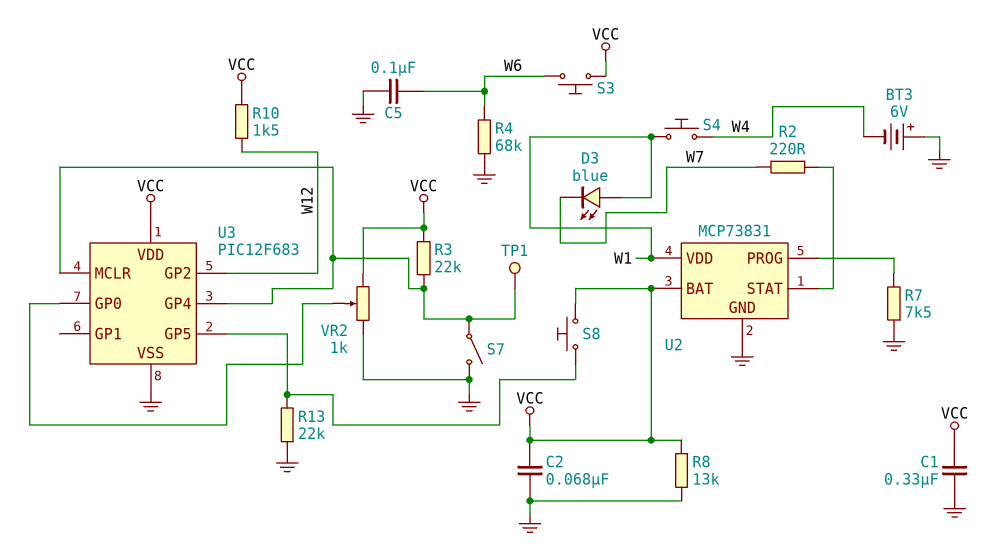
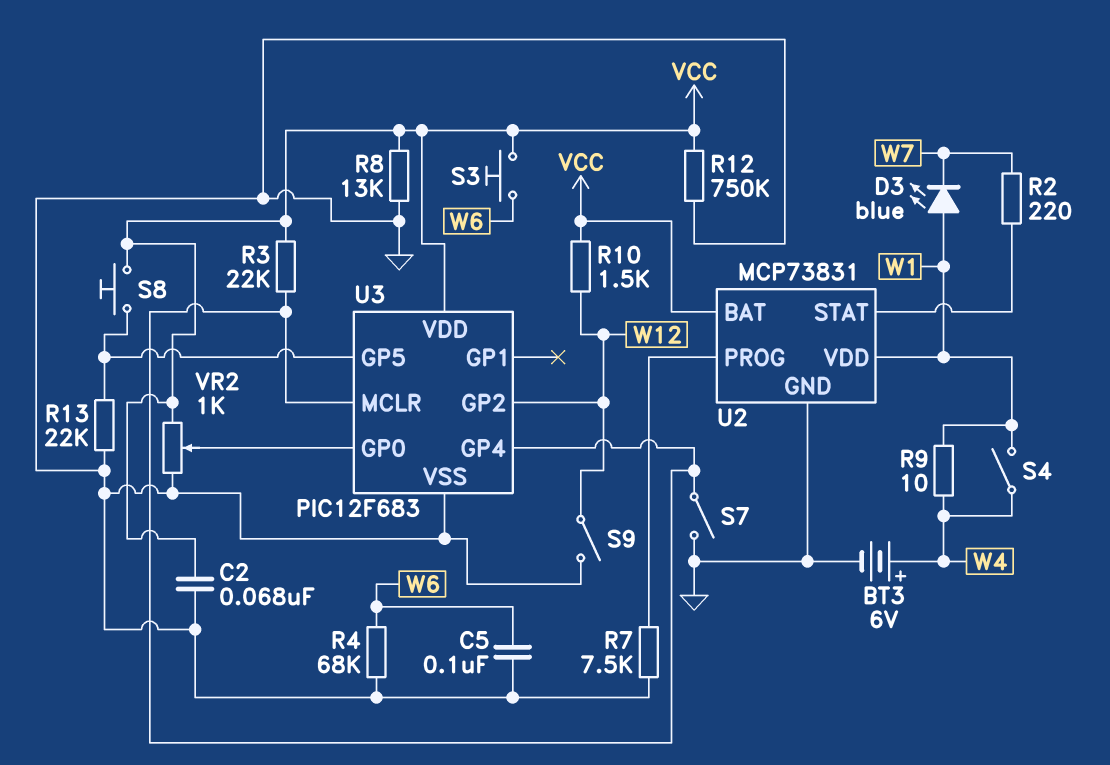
BT3: 6V (plus GND, minus W4) -> 6V (plus W4, minus GND)
C1: 330nF (GND, VCC) -> none
R9: none -> 10 (W1, W4)
R12: none -> 750k (GND, VCC)
S4: button (W1, W4) -> switch (W1, W4)
S9: none -> switch (GND, W12)
TP1: test point (U3/GP4) -> none

